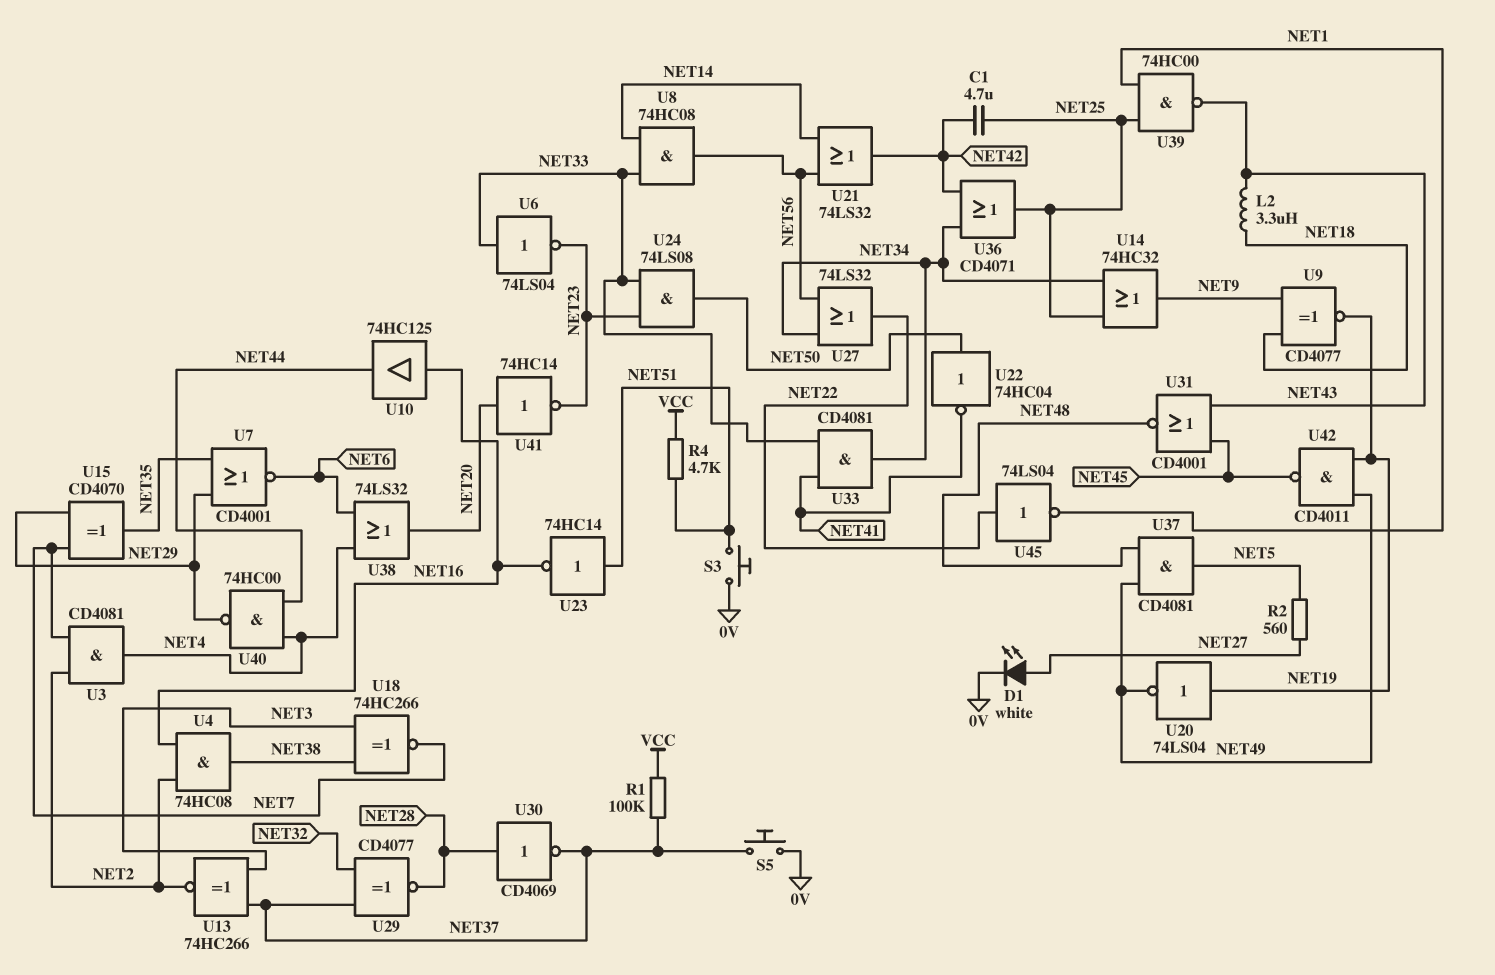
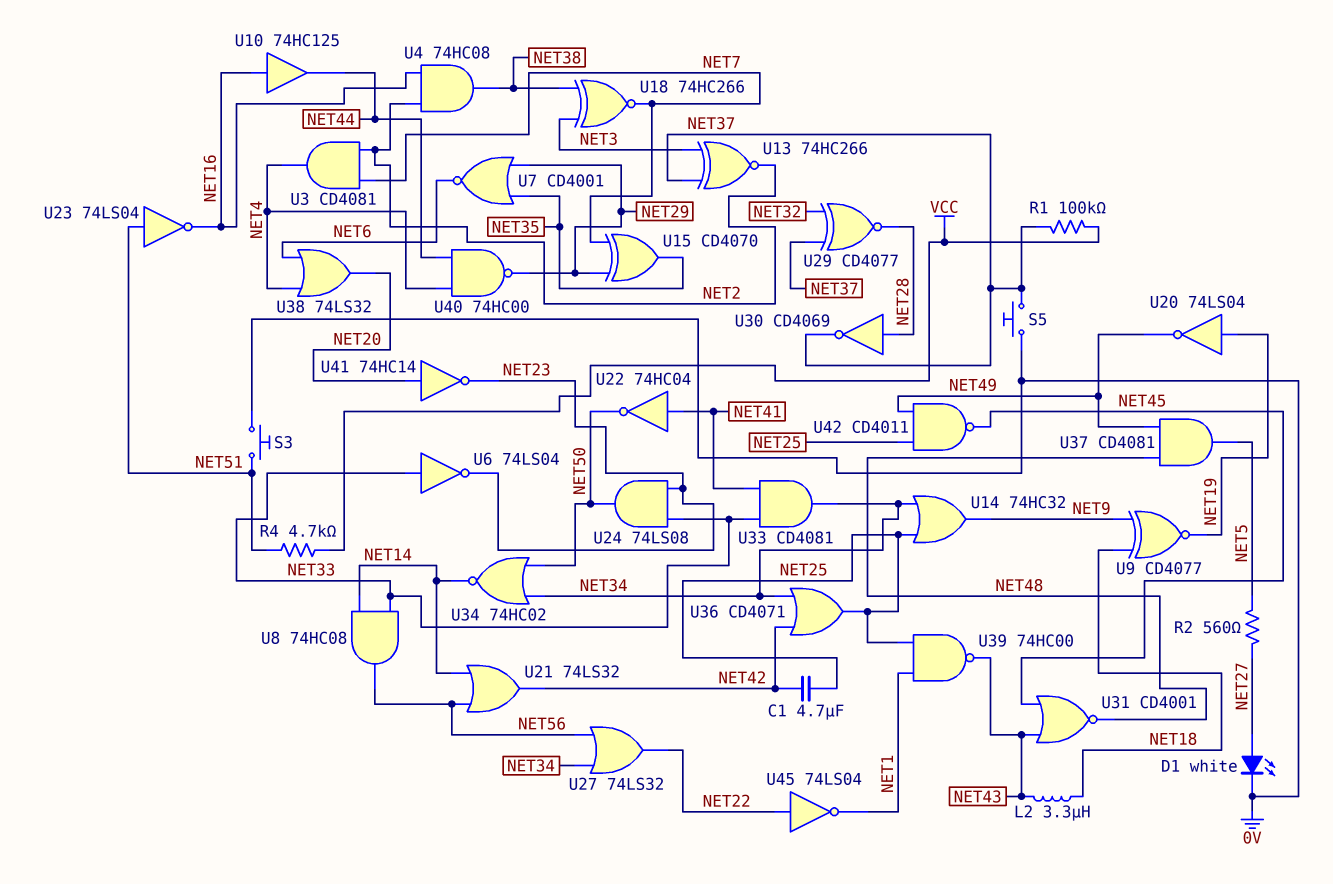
U22: NOT 74HC04 (in NET50, out NET41) -> NOT 74HC04 (in NET41, out NET50)
U23: NOT 74HC14 (in NET51, out NET16) -> NOT 74LS04 (in NET51, out NET16)
U34: none -> NOR 74HC02 (in NET34, in NET50, out NET14)
U42: NAND CD4011 (in NET19, in NET49, out NET45) -> NAND CD4011 (in NET25, in NET49, out NET45)

